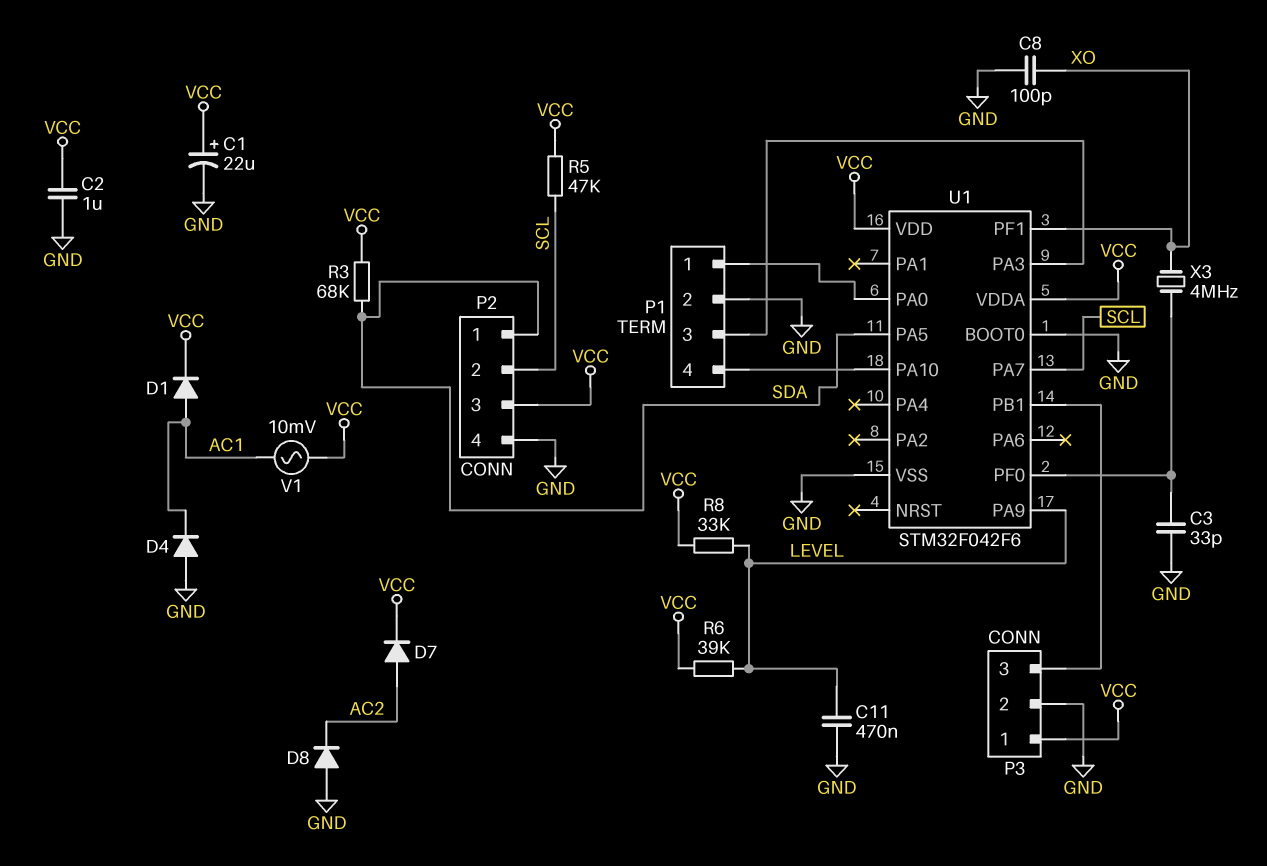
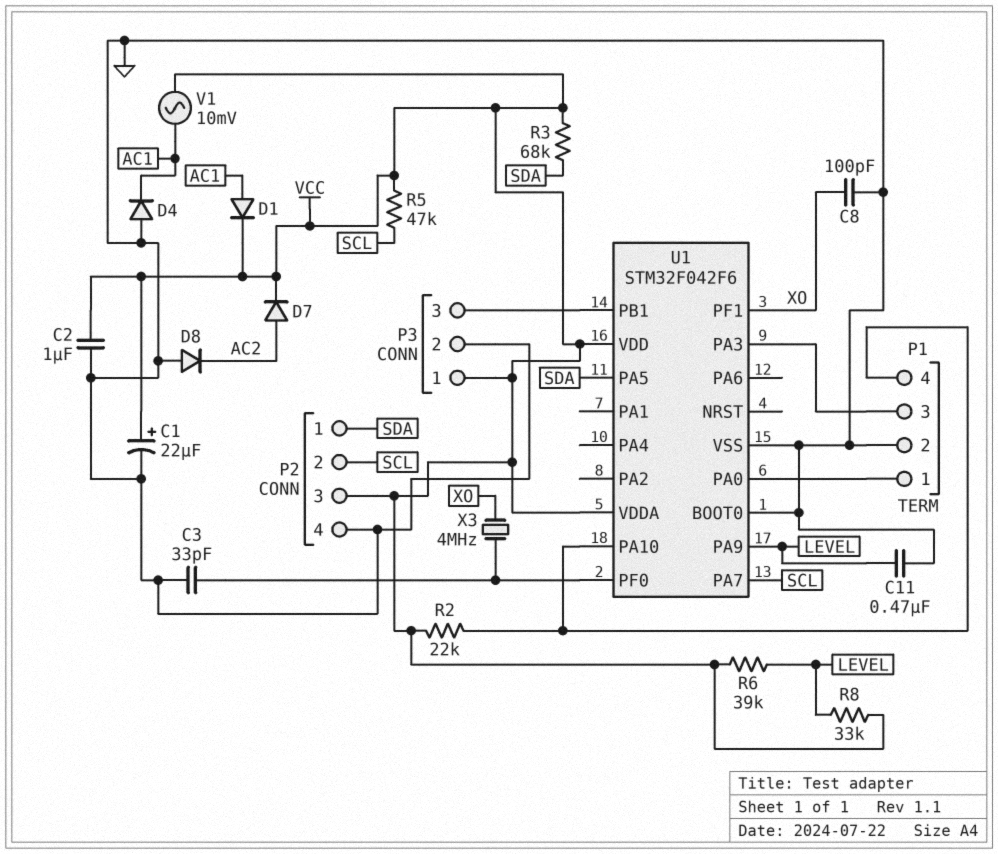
R2: none -> 22k (P1/4, VCC)

